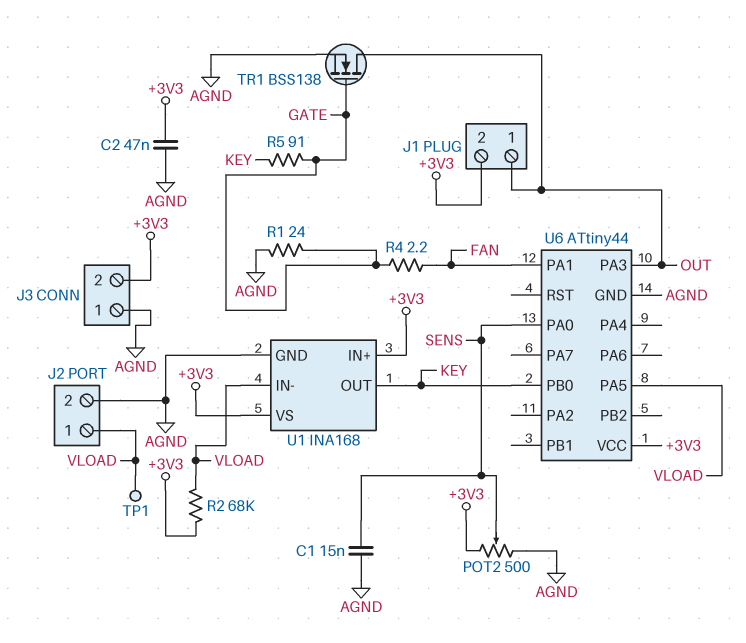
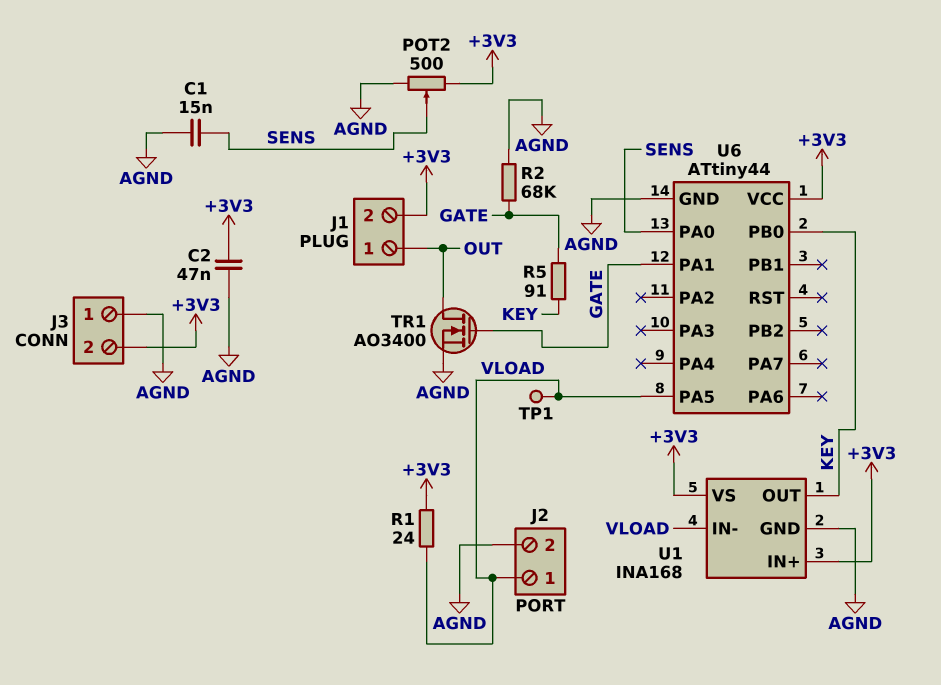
R1: 24 (AGND, GATE) -> 24 (+3V3, VLOAD)
R2: 68k (+3V3, VLOAD) -> 68k (AGND, GATE)
R4: 2.2 (FAN, GATE) -> none
TR1: NMOS BSS138 (G GATE, D OUT, S AGND) -> NMOS AO3400 (G GATE, D OUT, S AGND)
U6 pin PA1: FAN -> GATE
U6 pin PA3: OUT -> none

